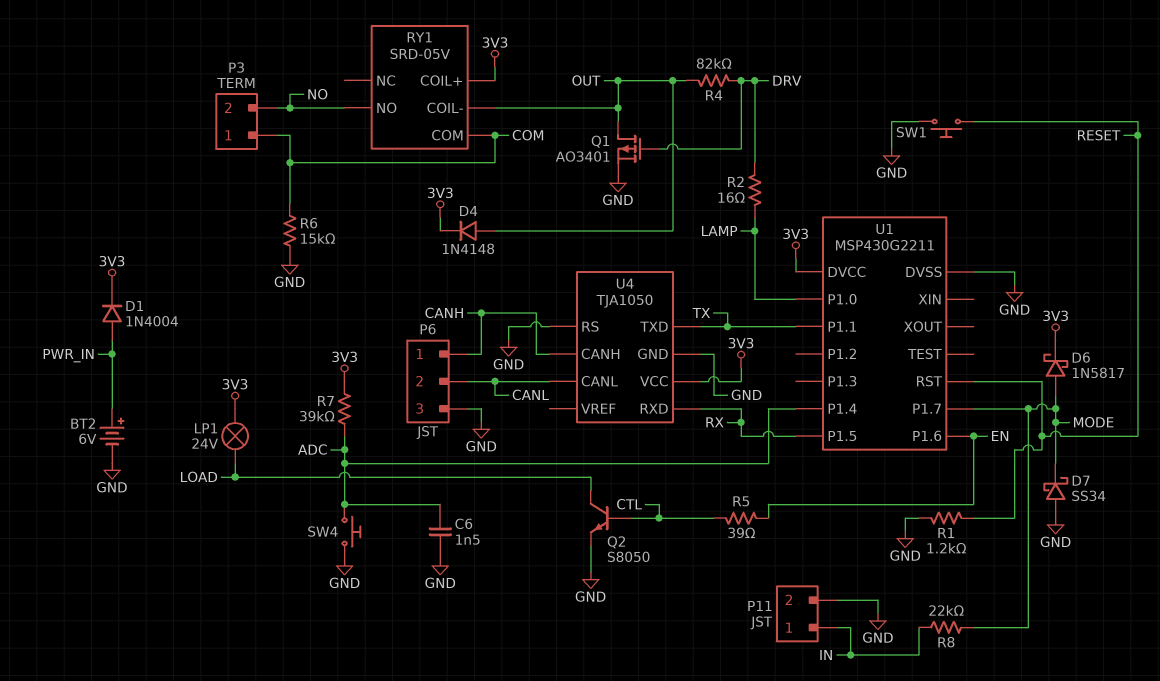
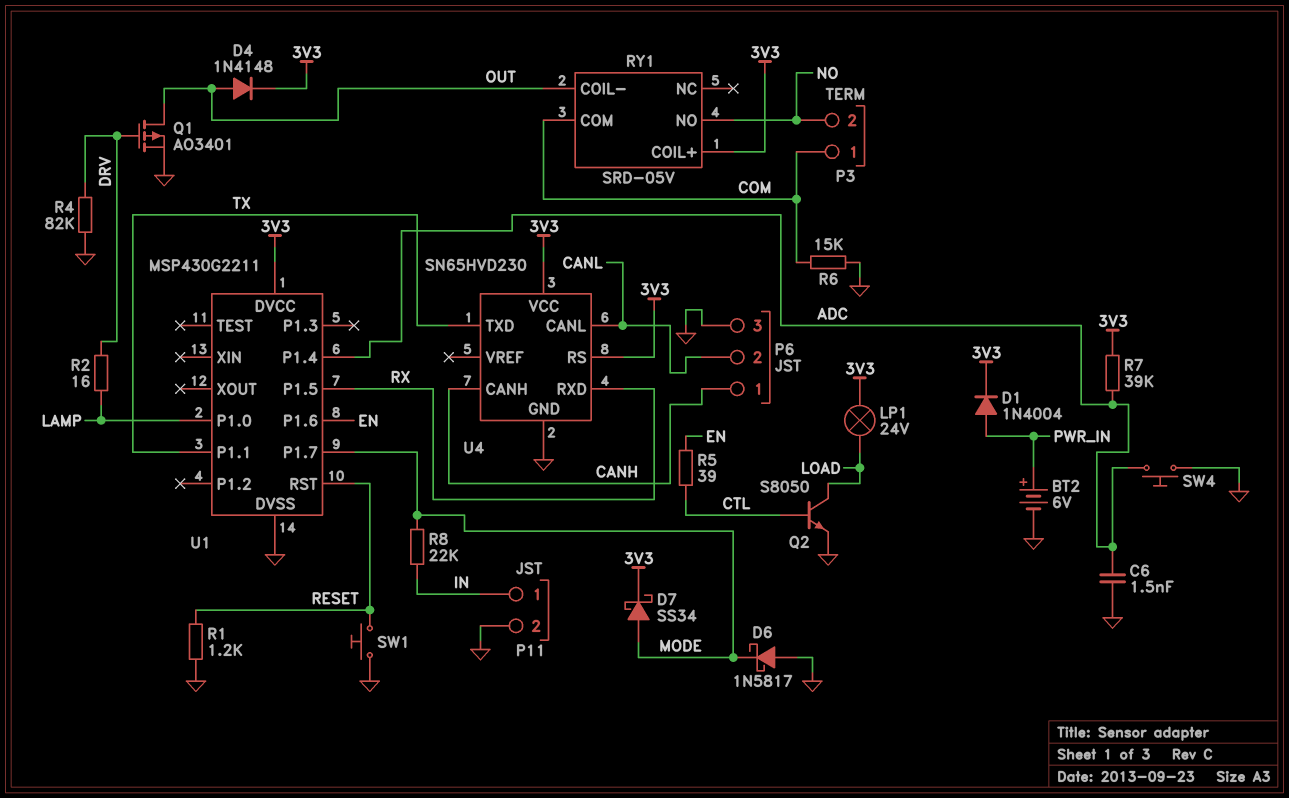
D6: schottky 1N5817 (A MODE, K 3V3) -> schottky 1N5817 (A GND, K MODE)
D7: schottky SS34 (A GND, K MODE) -> schottky SS34 (A MODE, K 3V3)
R4: 82k (DRV, OUT) -> 82k (DRV, GND)
U4: TJA1050 -> SN65HVD230
U4 pin RS: GND -> 3V3

